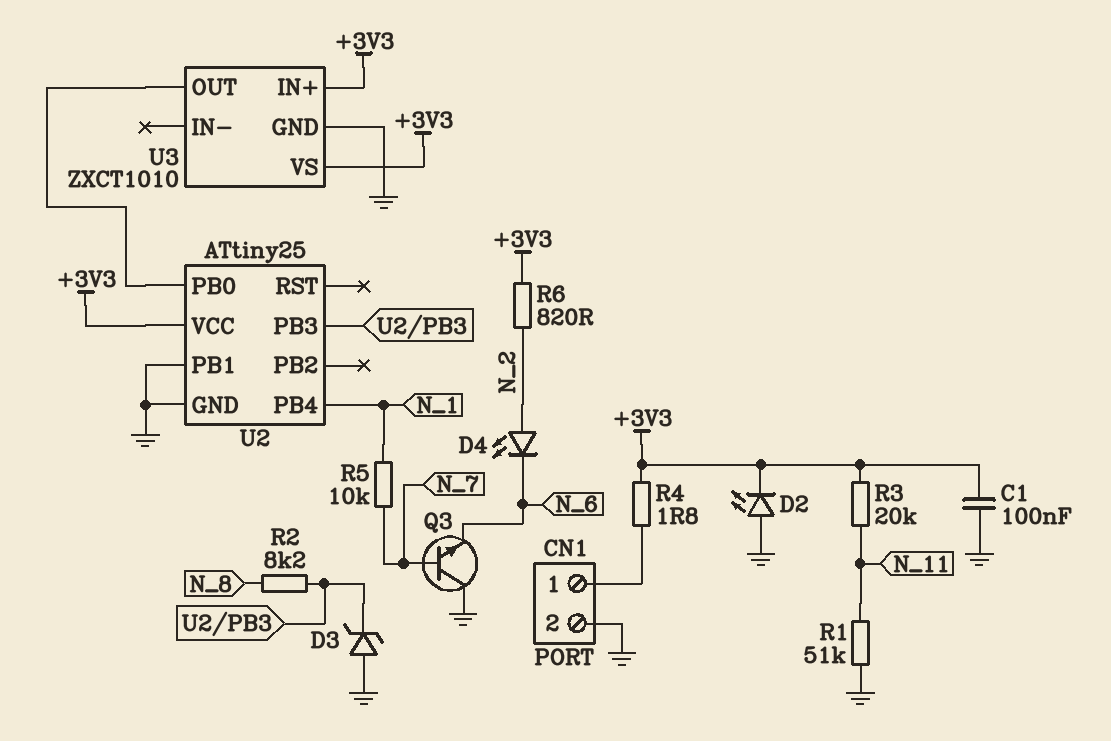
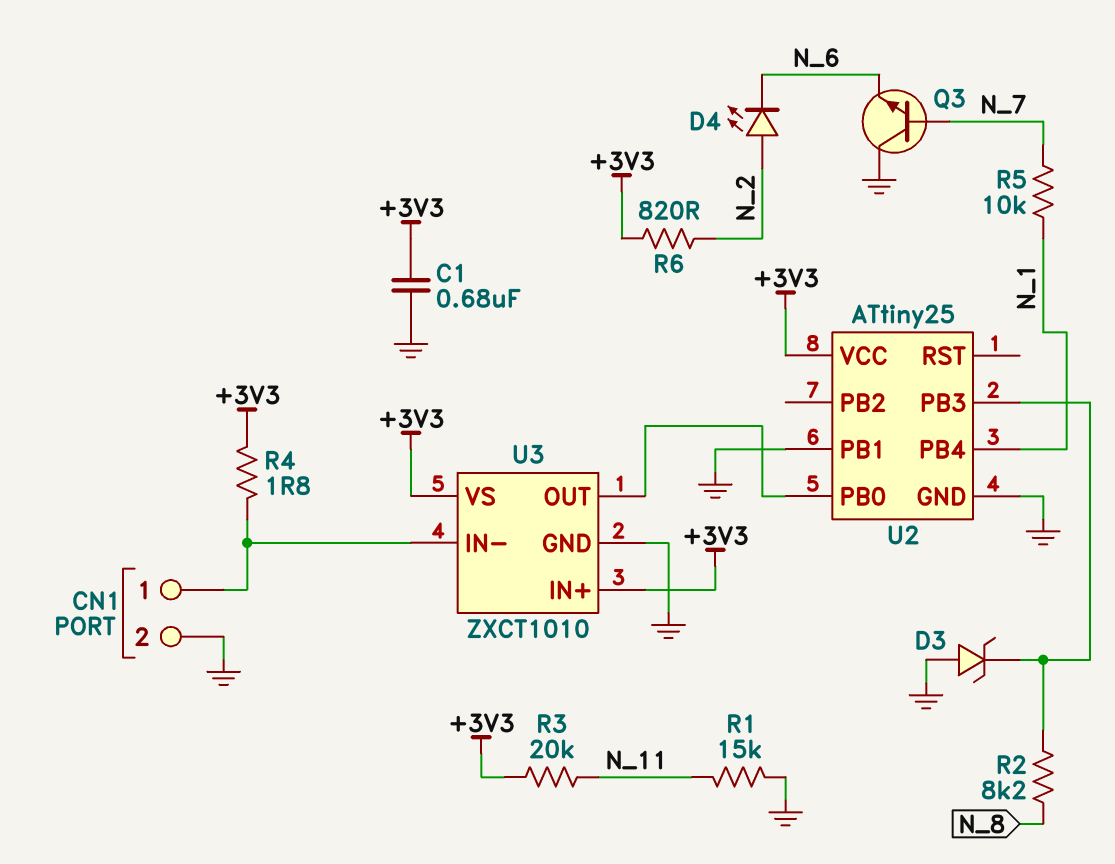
C1: 100nF (+3V3, GND) -> 680nF (+3V3, GND)
D2: LED (A GND, K +3V3) -> none
R1: 51k (GND, N_11) -> 15k (GND, N_11)
U3 pin IN-: none -> CN1/1

